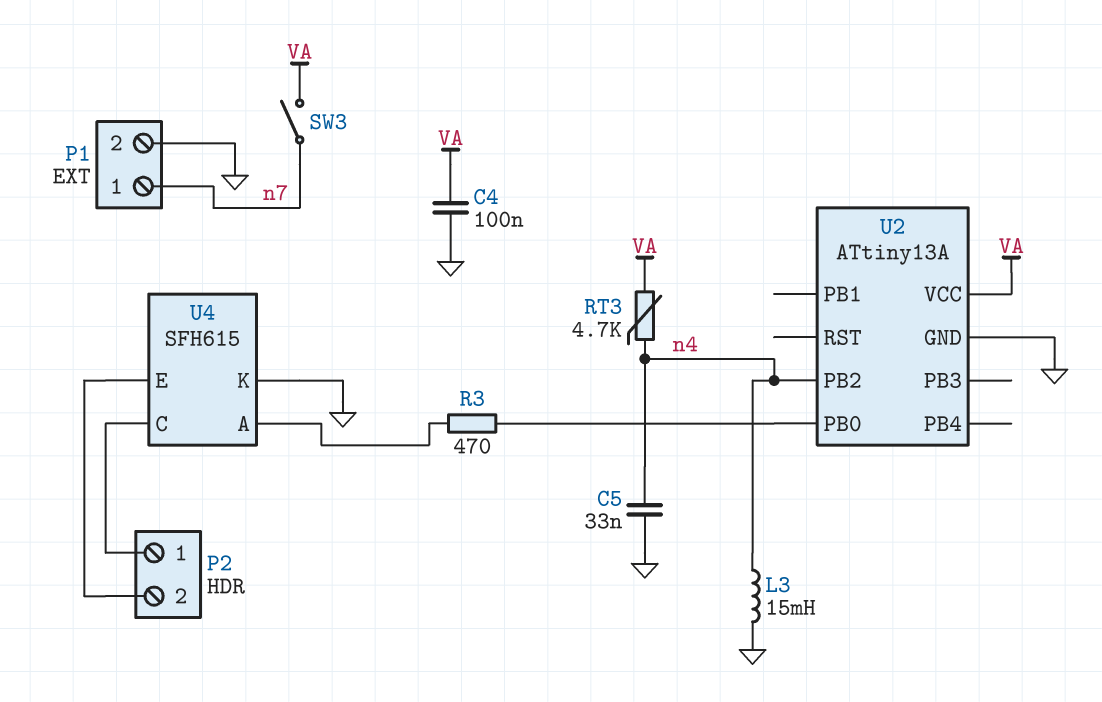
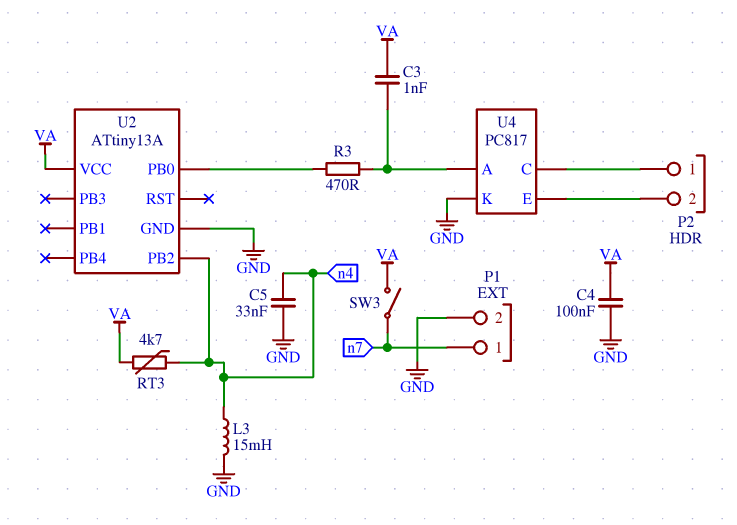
C3: none -> 1nF (U4/A, VA)
U4: SFH615 -> PC817

